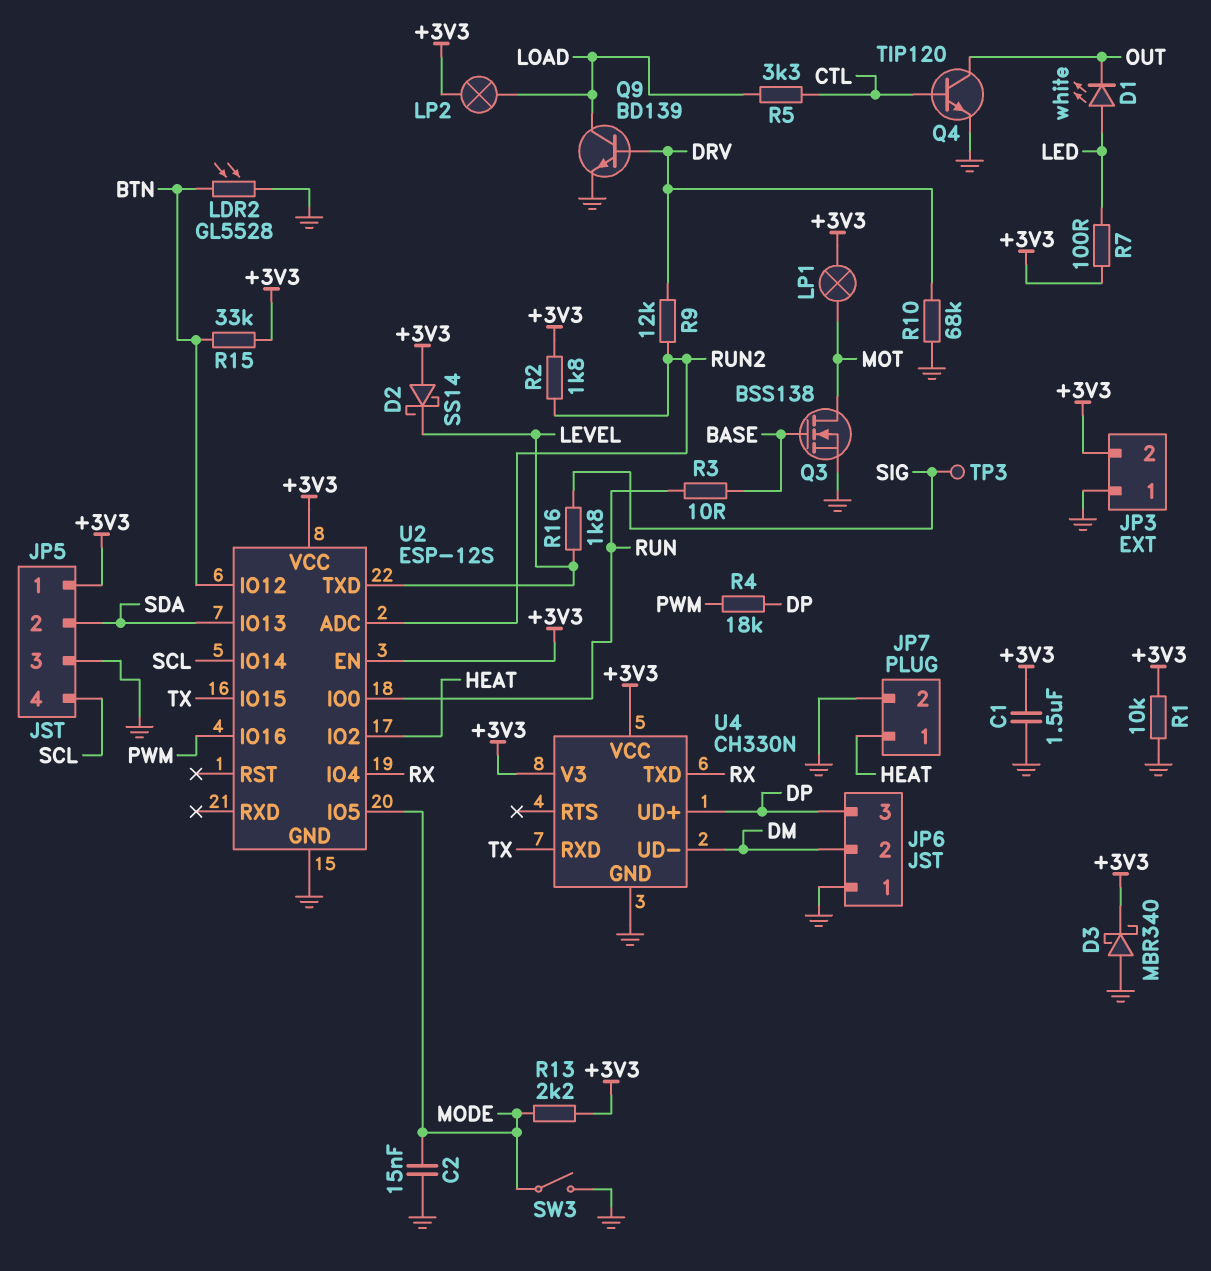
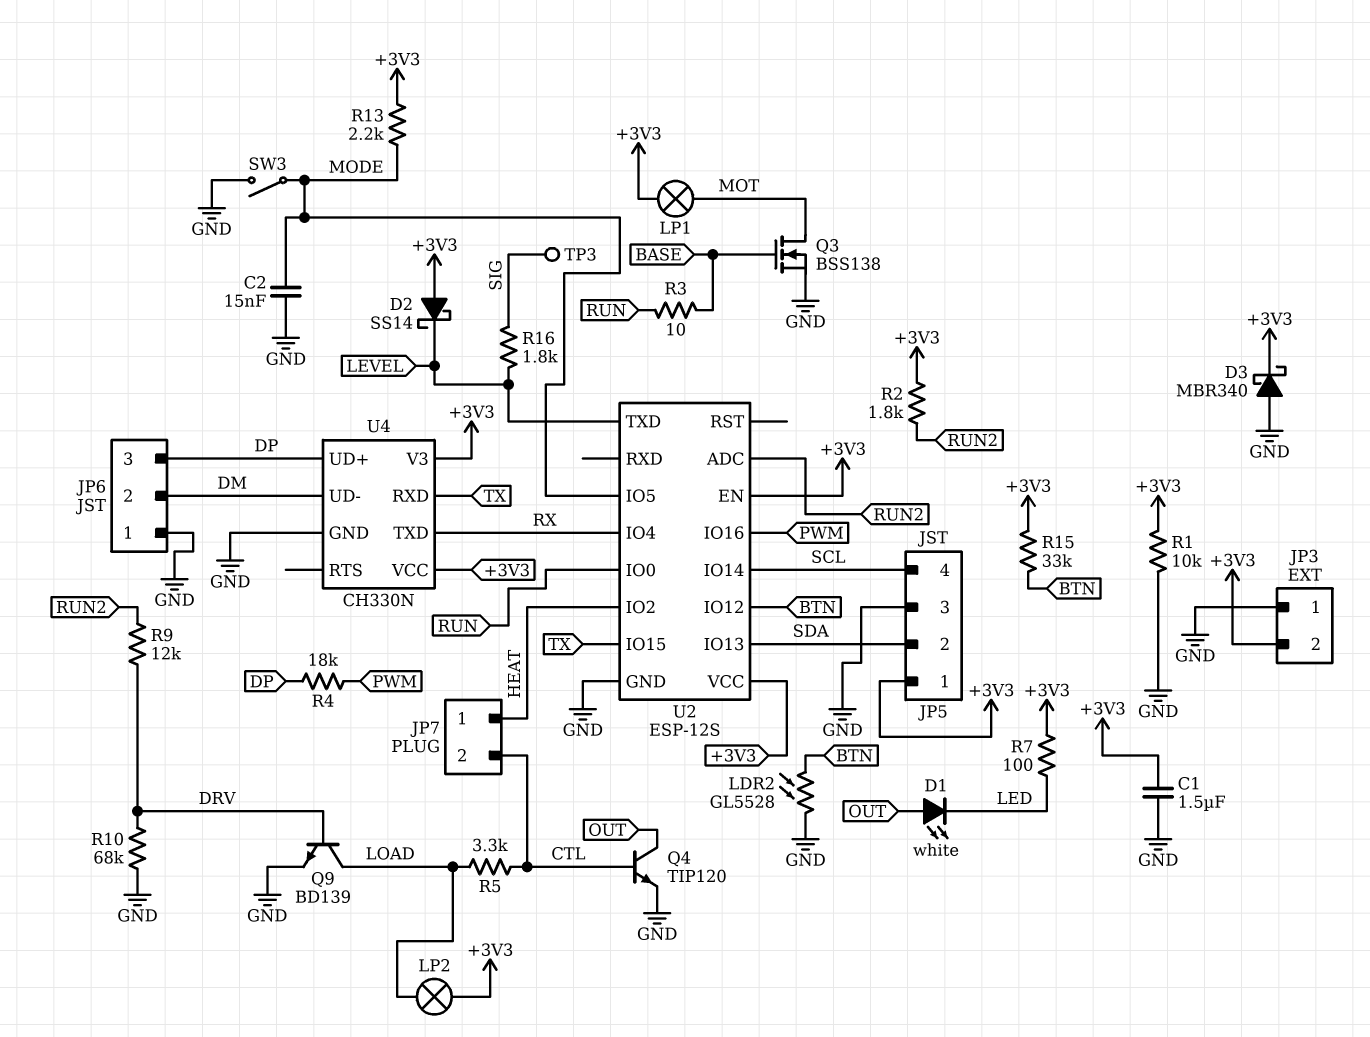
D1: LED white (A LED, K OUT) -> LED white (A OUT, K LED)
JP7 pin 2: GND -> CTL

